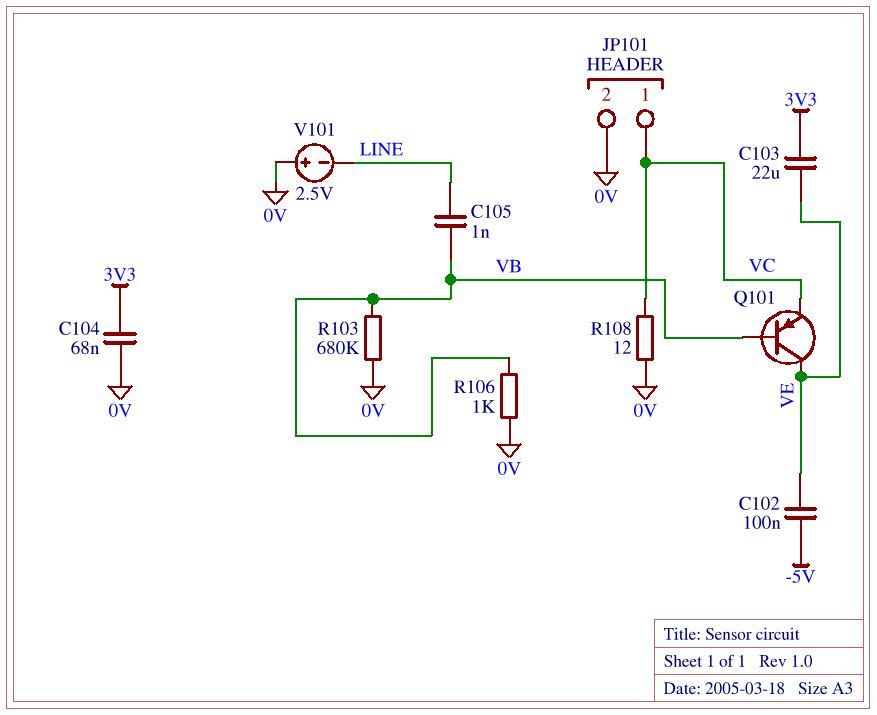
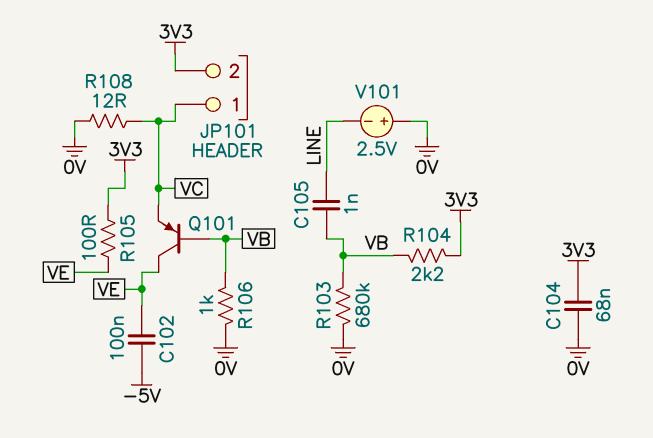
C103: 22uF (3V3, VE) -> none
JP101 pin 2: 0V -> 3V3
R104: none -> 2.2k (3V3, VB)
R105: none -> 100 (3V3, VE)

